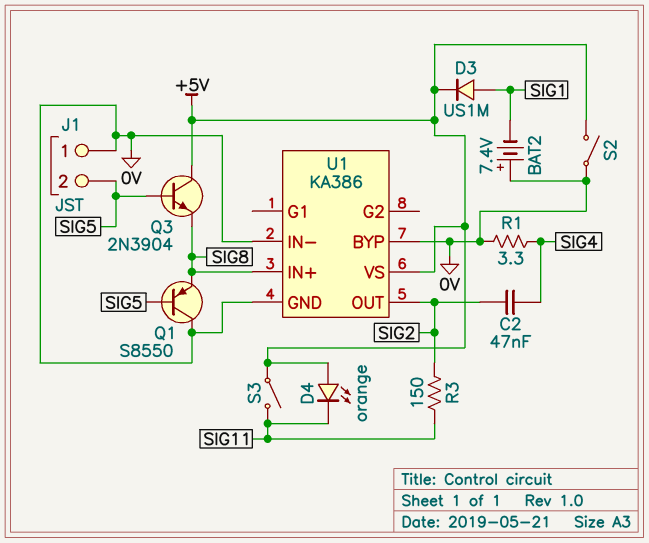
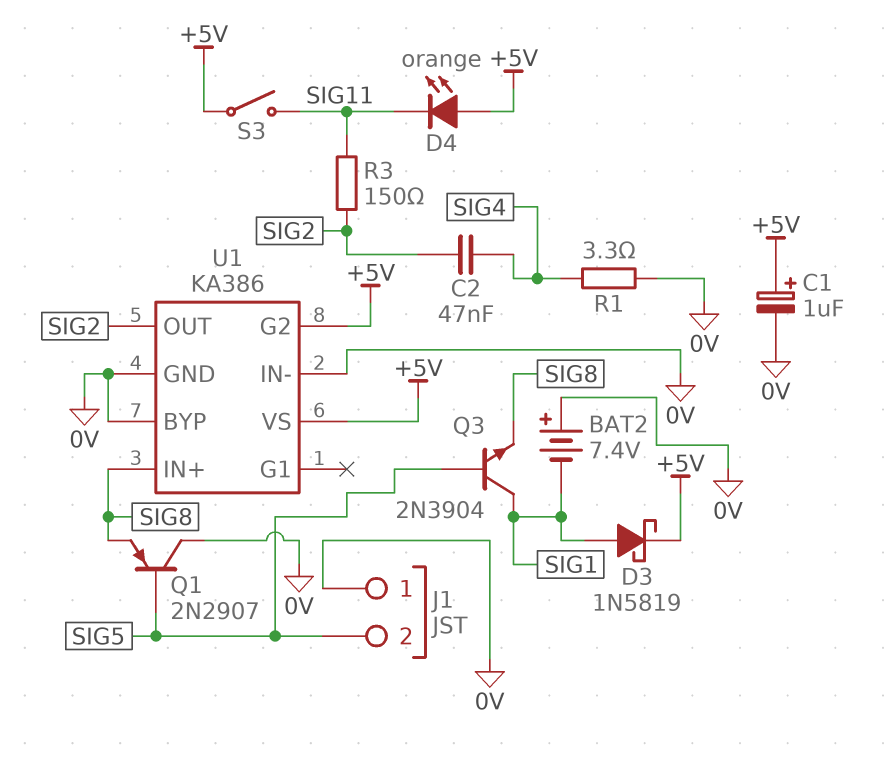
C1: none -> 1uF (plus +5V, minus 0V)
D3: diode US1M (A SIG1, K +5V) -> schottky 1N5819 (A SIG1, K +5V)
Q1: PNP S8550 (B SIG5, C 0V, E SIG8) -> PNP 2N2907 (B SIG5, C 0V, E SIG8)
Q3: NPN 2N3904 (B SIG5, C +5V, E SIG8) -> NPN 2N3904 (B SIG5, C SIG1, E SIG8)
S2: switch (+5V, 0V) -> none
U1 pin G2: none -> +5V

